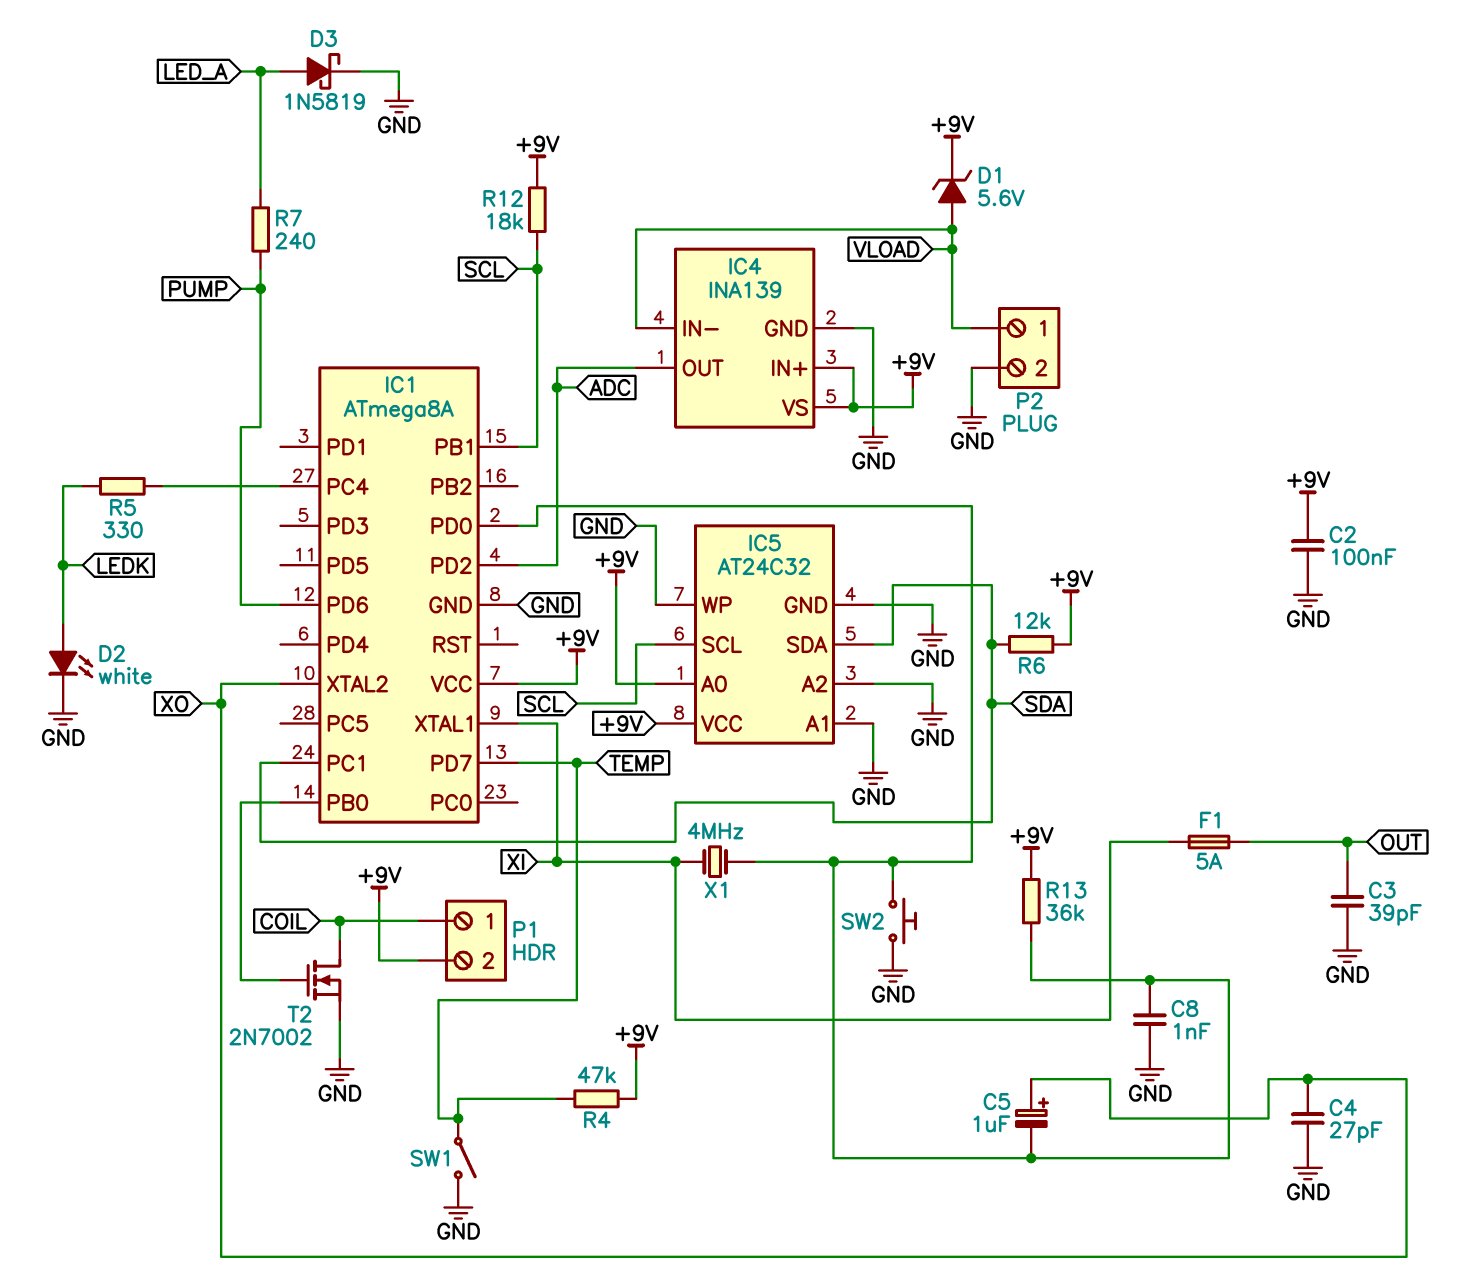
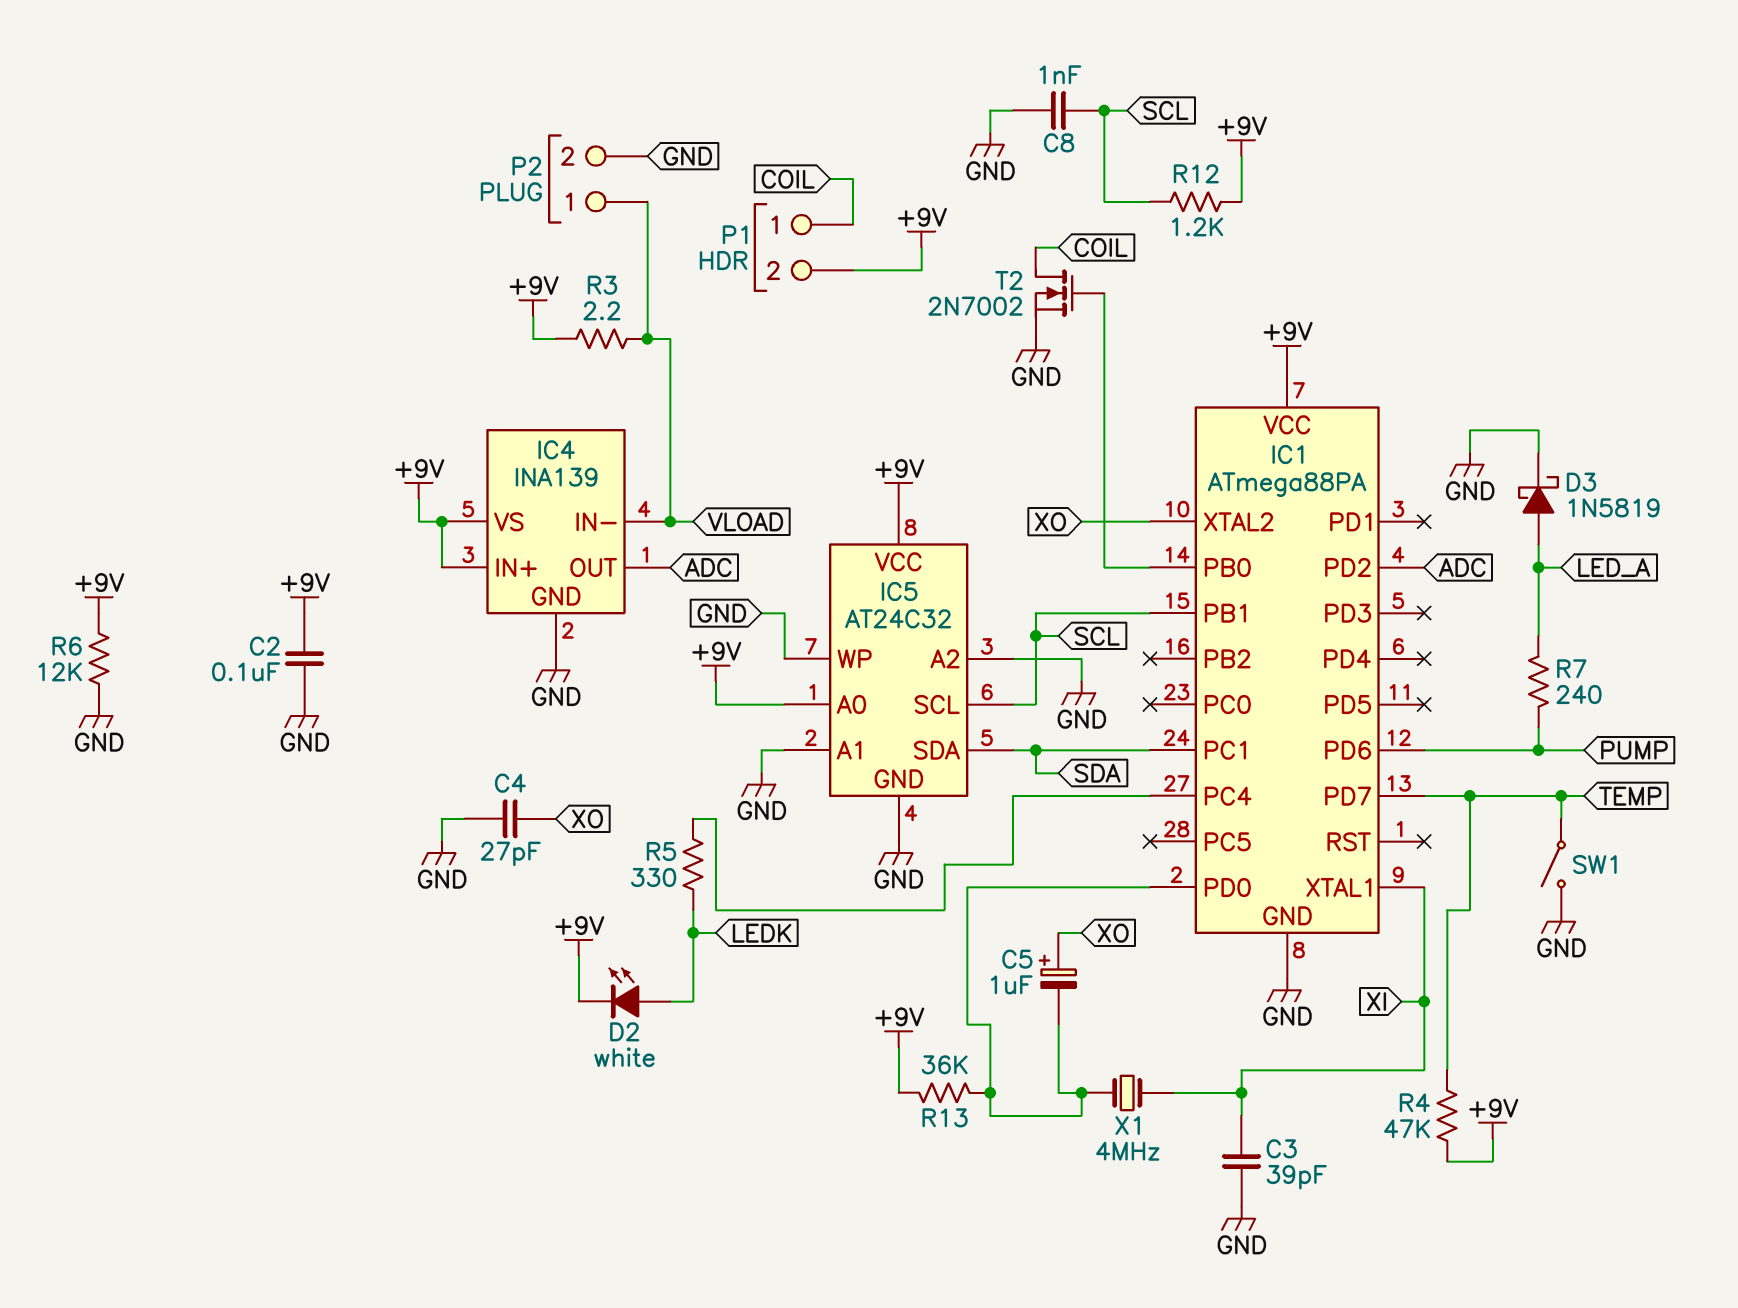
C3: 39pF (GND, OUT) -> 39pF (GND, XI)
C8: 1nF (GND, IC1/PD0) -> 1nF (GND, SCL)
D1: zener 5.6V (A VLOAD, K +9V) -> none
D2: LED white (A LEDK, K GND) -> LED white (A LEDK, K +9V)
F1: 5A (OUT, XI) -> none
IC1: ATmega8A -> ATmega88PA
R3: none -> 2.2 (+9V, VLOAD)
R6: 12k (+9V, SDA) -> 12k (+9V, GND)
R12: 18k (+9V, SCL) -> 1.2k (+9V, SCL)
SW2: button (GND, IC1/PD0) -> none

